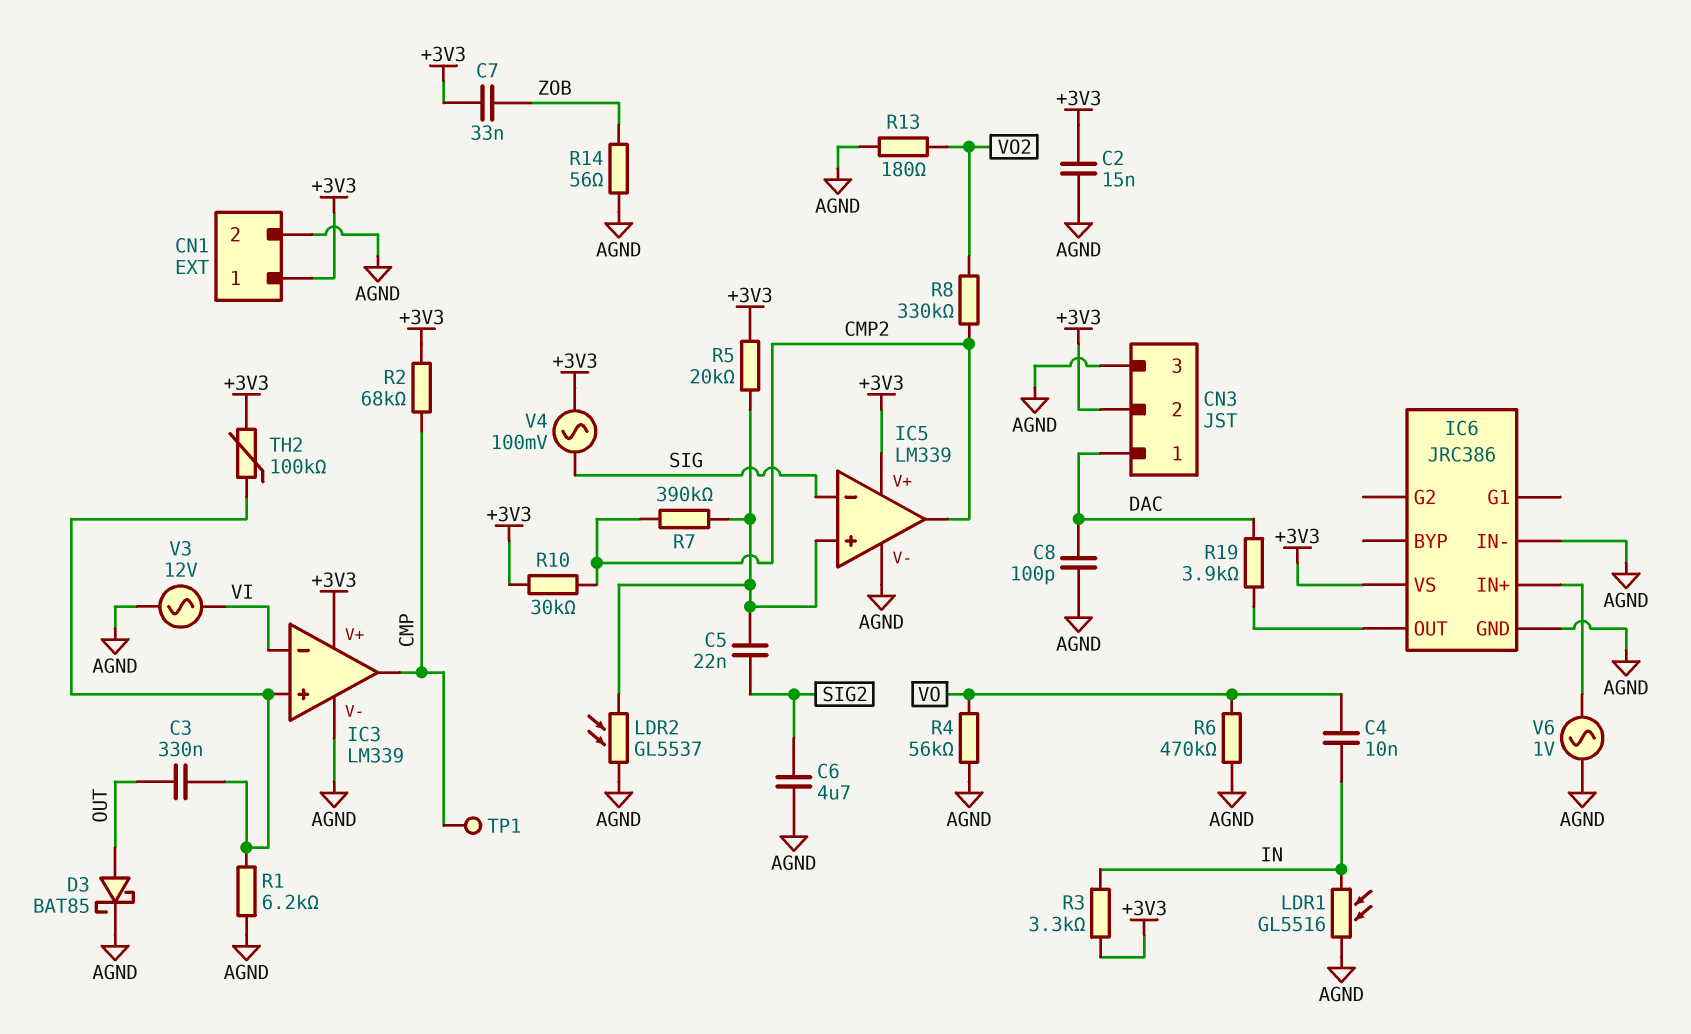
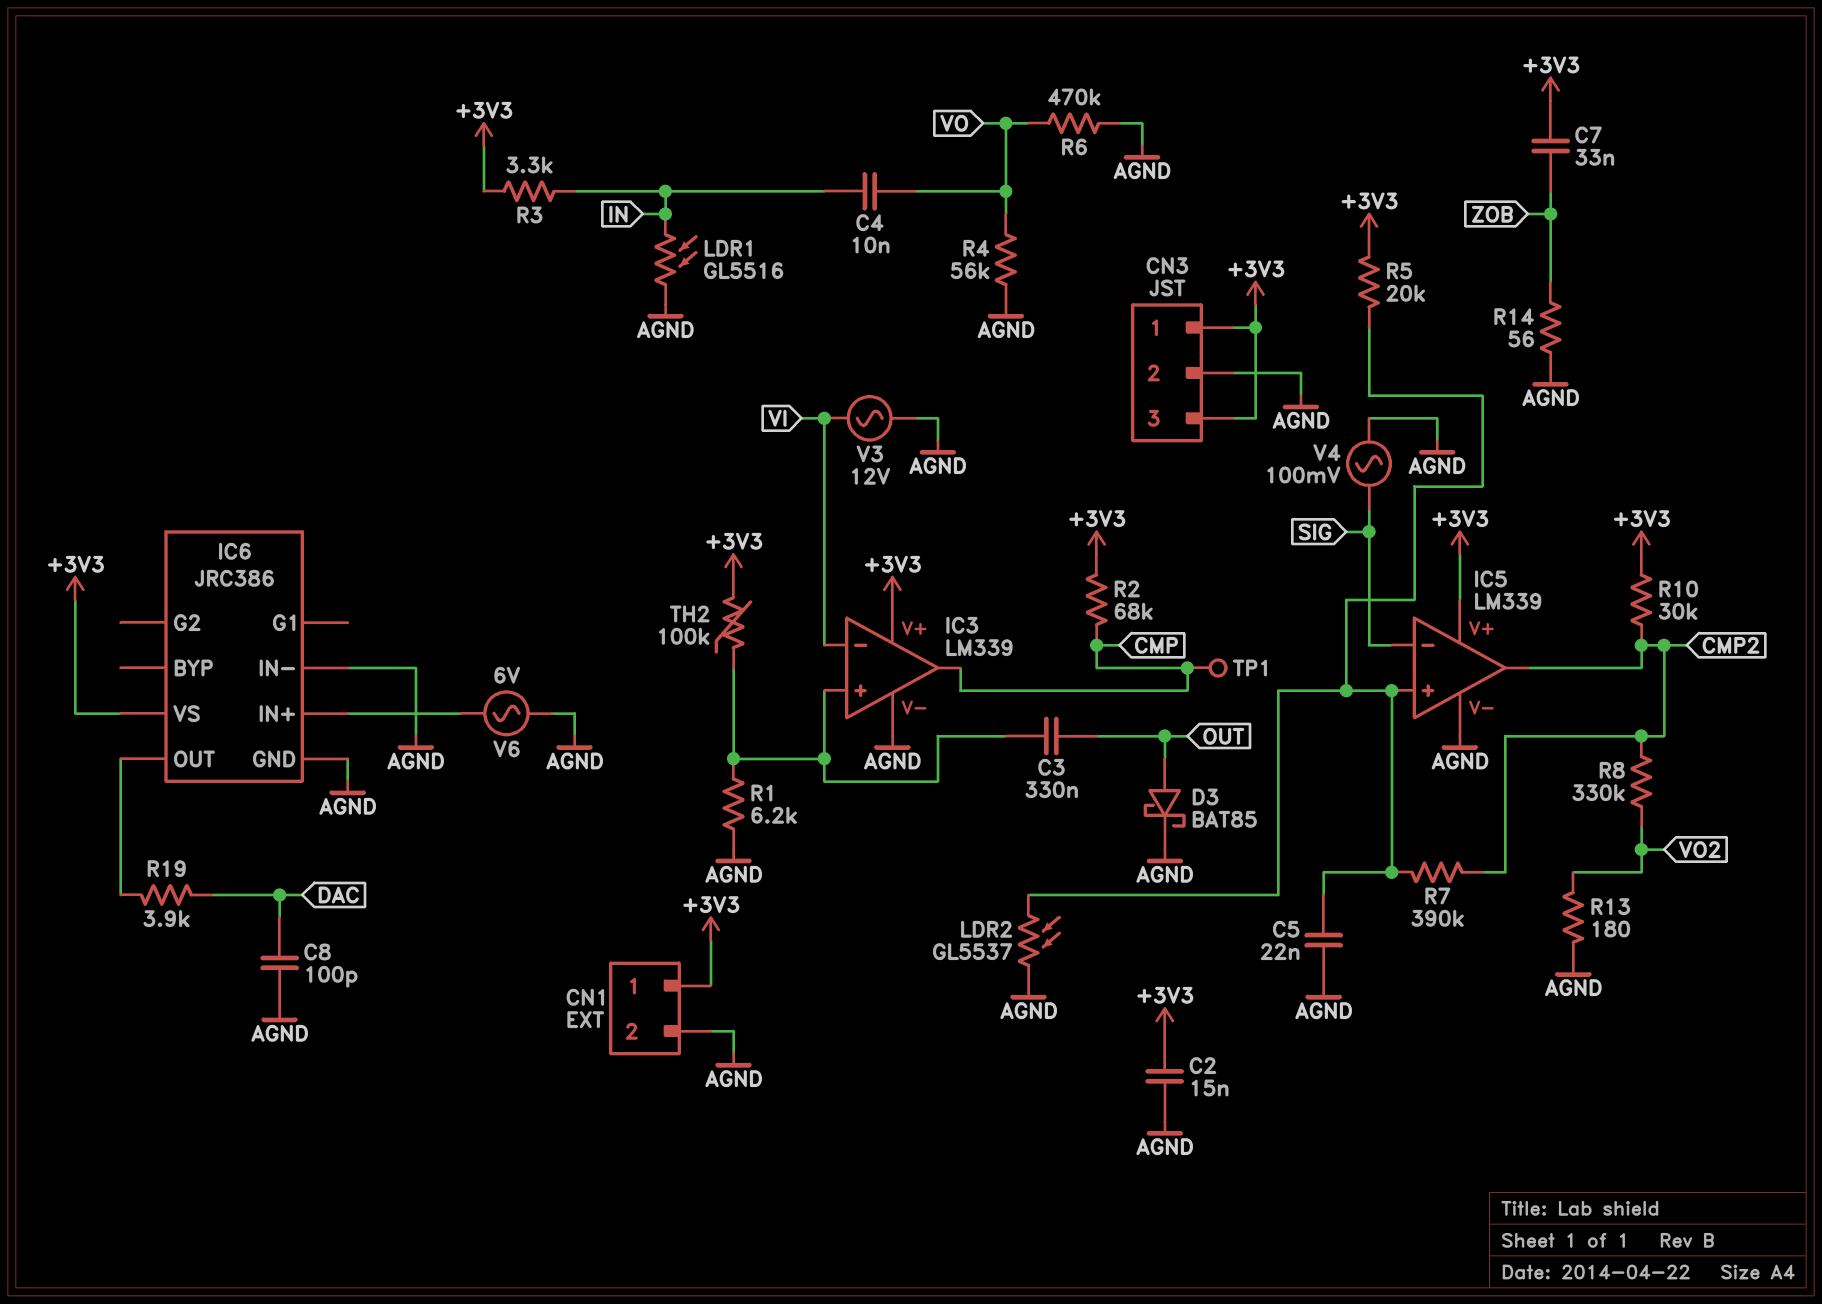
C5: 22nF (IC5/in+, SIG2) -> 22nF (AGND, IC5/in+)
C6: 4.7uF (AGND, SIG2) -> none
CN3 pin 1: DAC -> +3V3
CN3 pin 2: +3V3 -> AGND
CN3 pin 3: AGND -> +3V3
V4: AC 100mV (+3V3, SIG) -> AC 100mV (AGND, SIG)
V6: AC 1V (AGND, IC6/IN+) -> AC 6V (AGND, IC6/IN+)

